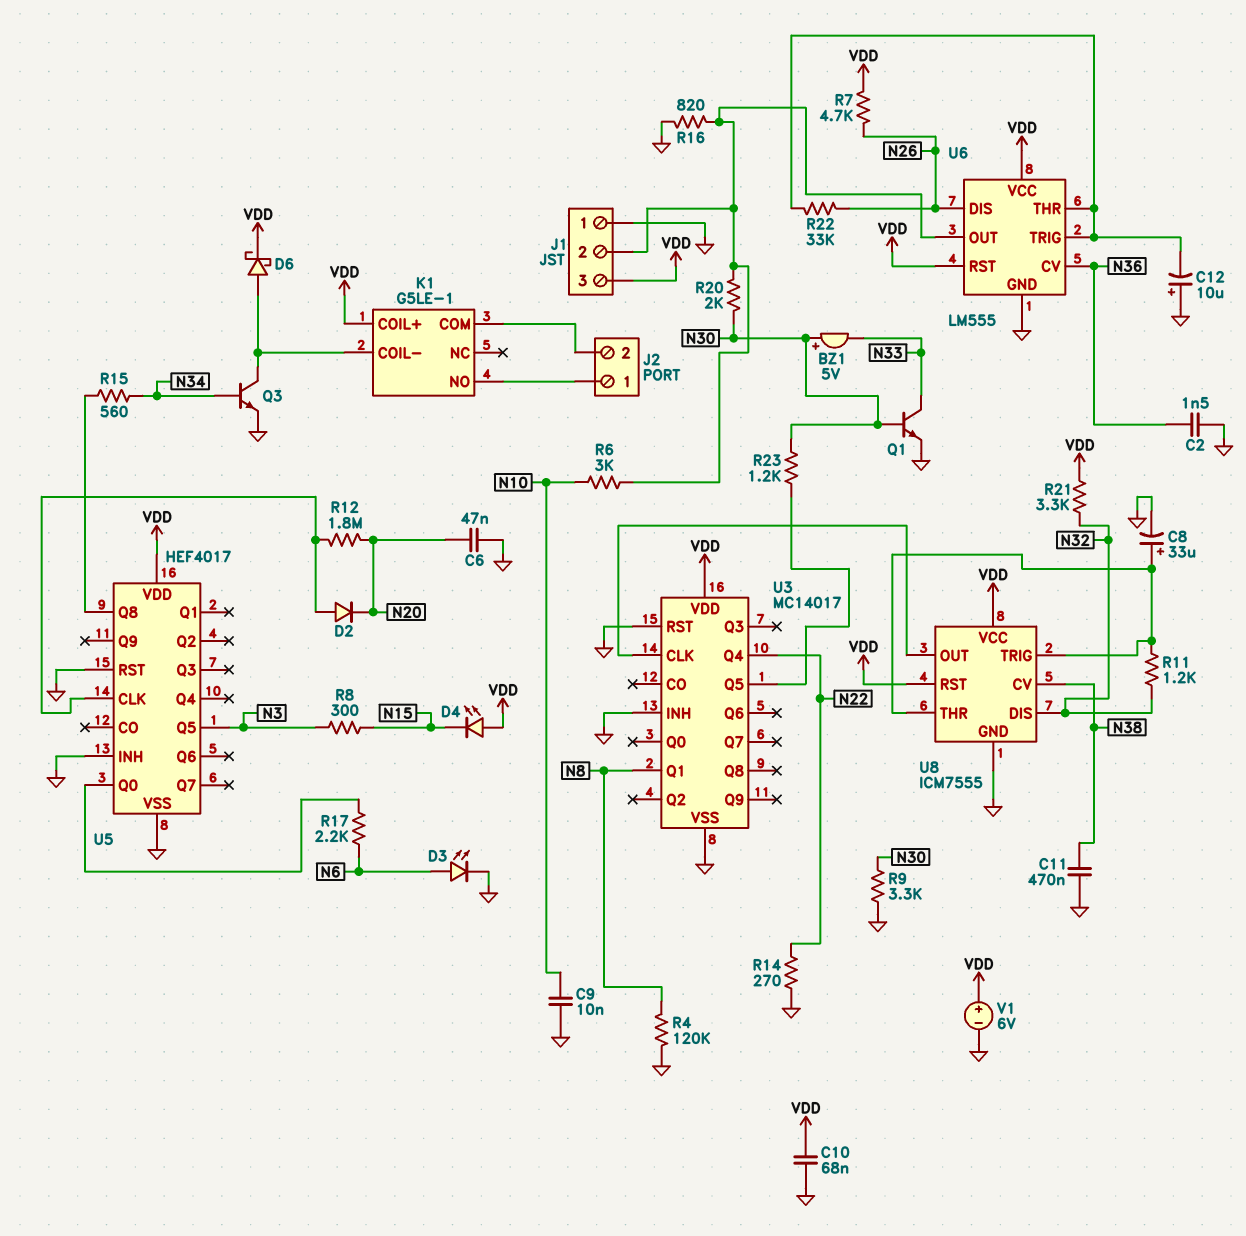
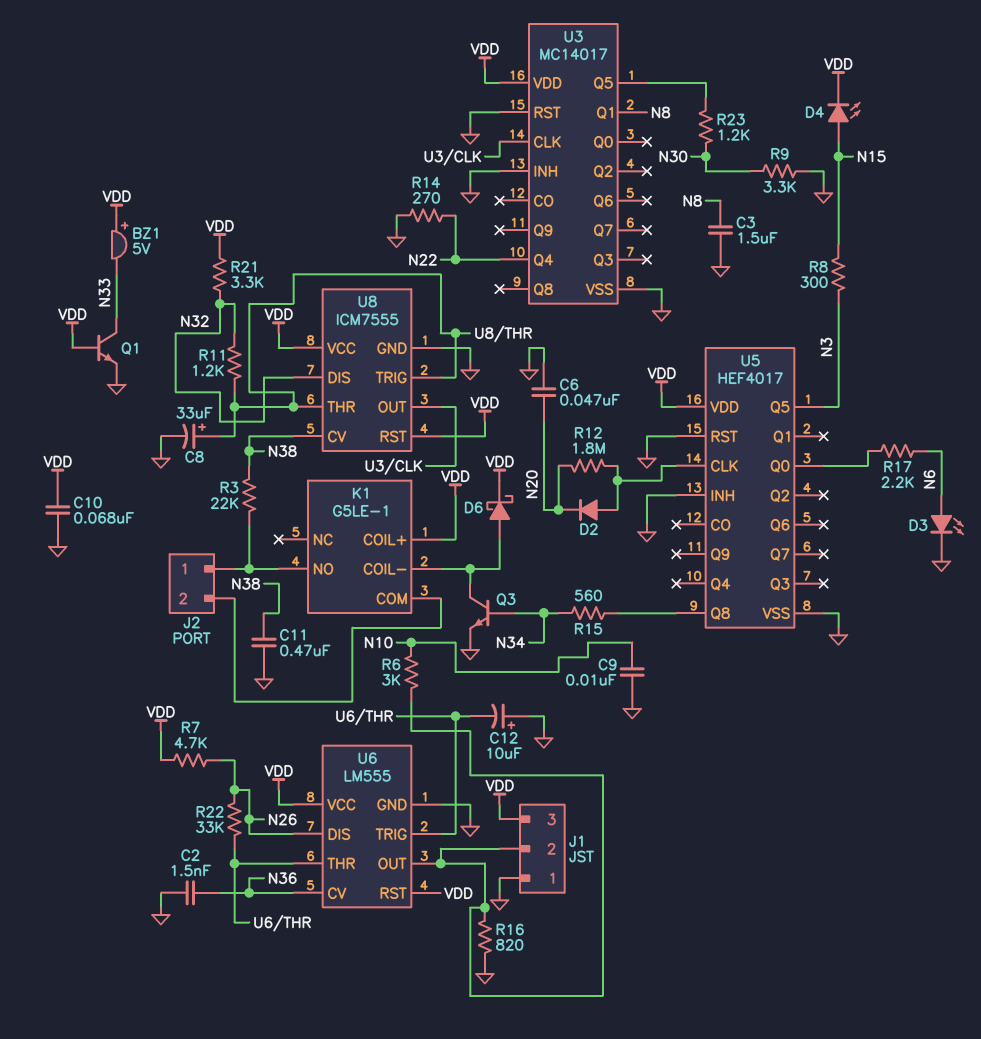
BZ1: buzzer 5V (plus N30, minus N33) -> buzzer 5V (plus VDD, minus N33)
C3: none -> 1.5uF (GND, N8)
D4: LED (A VDD, K N15) -> LED (A N15, K VDD)
Q1: NPN (B N30, C N33, E GND) -> NPN (B VDD, C N33, E GND)
R3: none -> 22k (J2/1, N38)
R4: 120k (GND, N8) -> none
R20: 2k (J1/2, N30) -> none
V1: 6V (plus VDD, minus GND) -> none

